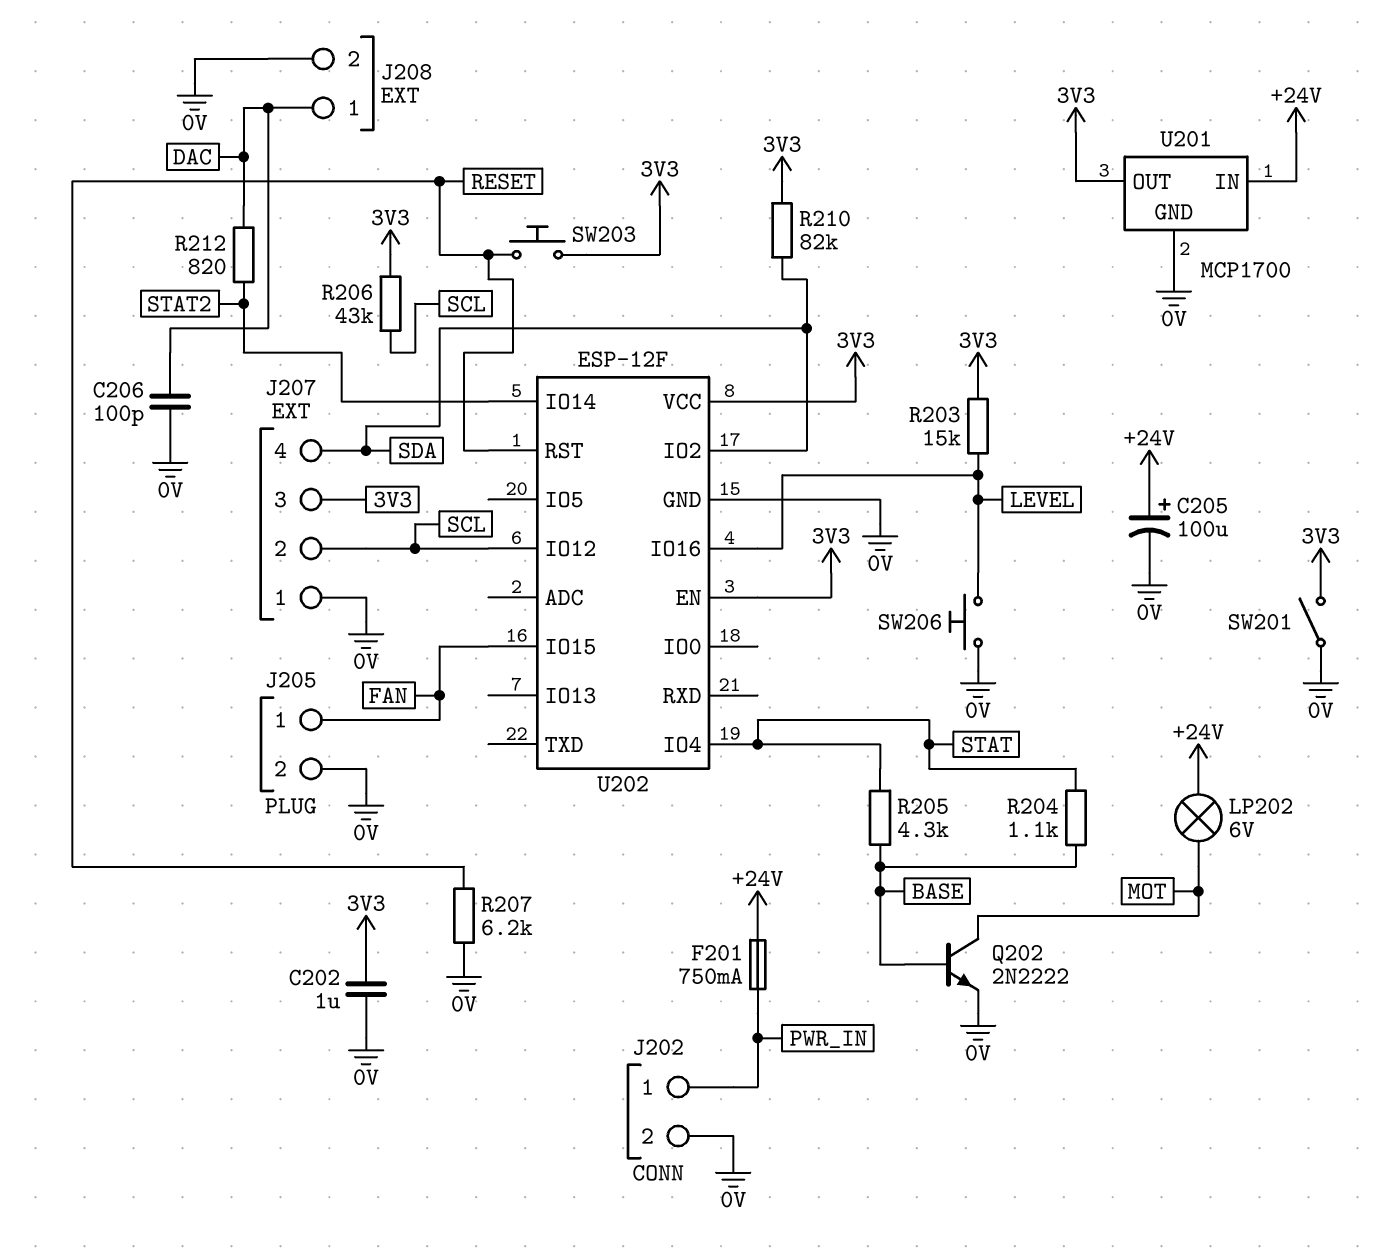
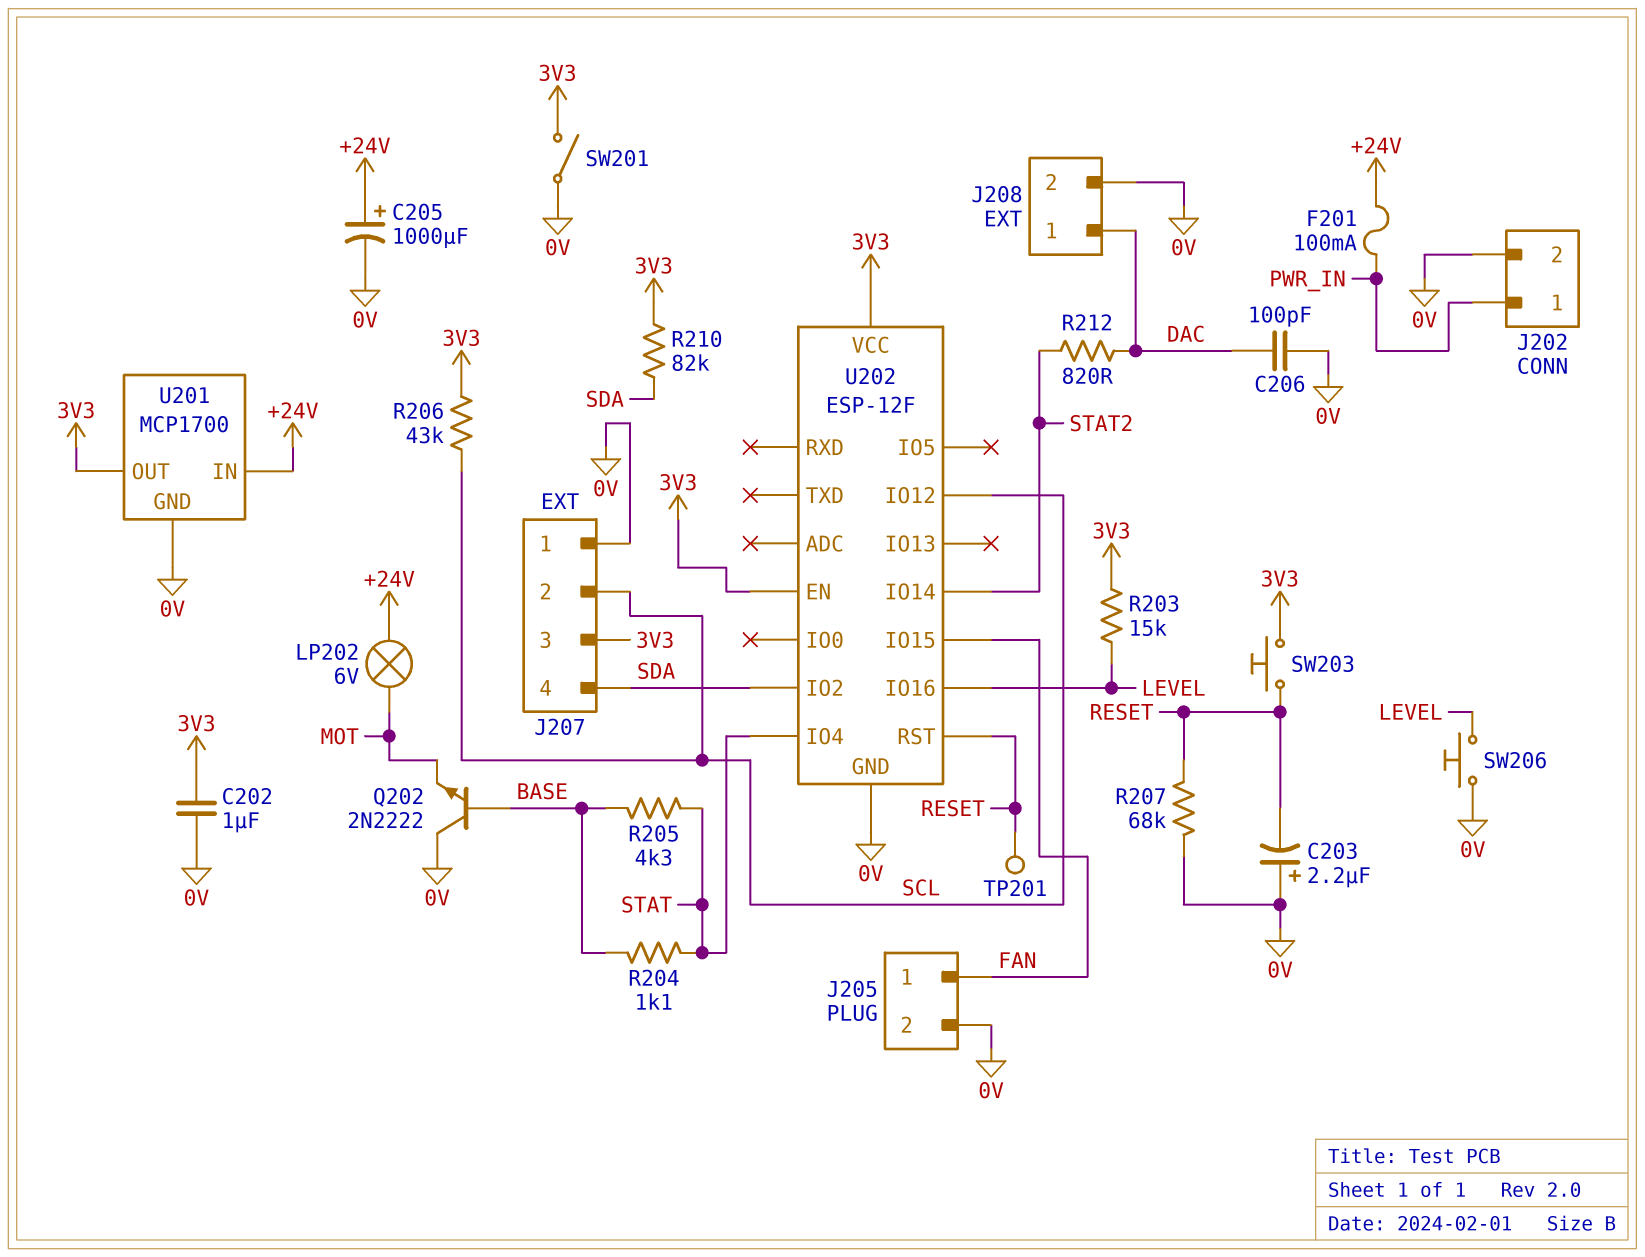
C203: none -> 2.2uF (plus 0V, minus RESET)
C205: 100uF (plus +24V, minus 0V) -> 1000uF (plus +24V, minus 0V)
F201: 750mA (+24V, PWR_IN) -> 100mA (+24V, PWR_IN)
Q202: NPN 2N2222 (B BASE, C MOT, E 0V) -> NPN 2N2222 (B BASE, C 0V, E MOT)
R207: 6.2k (0V, RESET) -> 68k (0V, RESET)
TP201: none -> test point (RESET)

